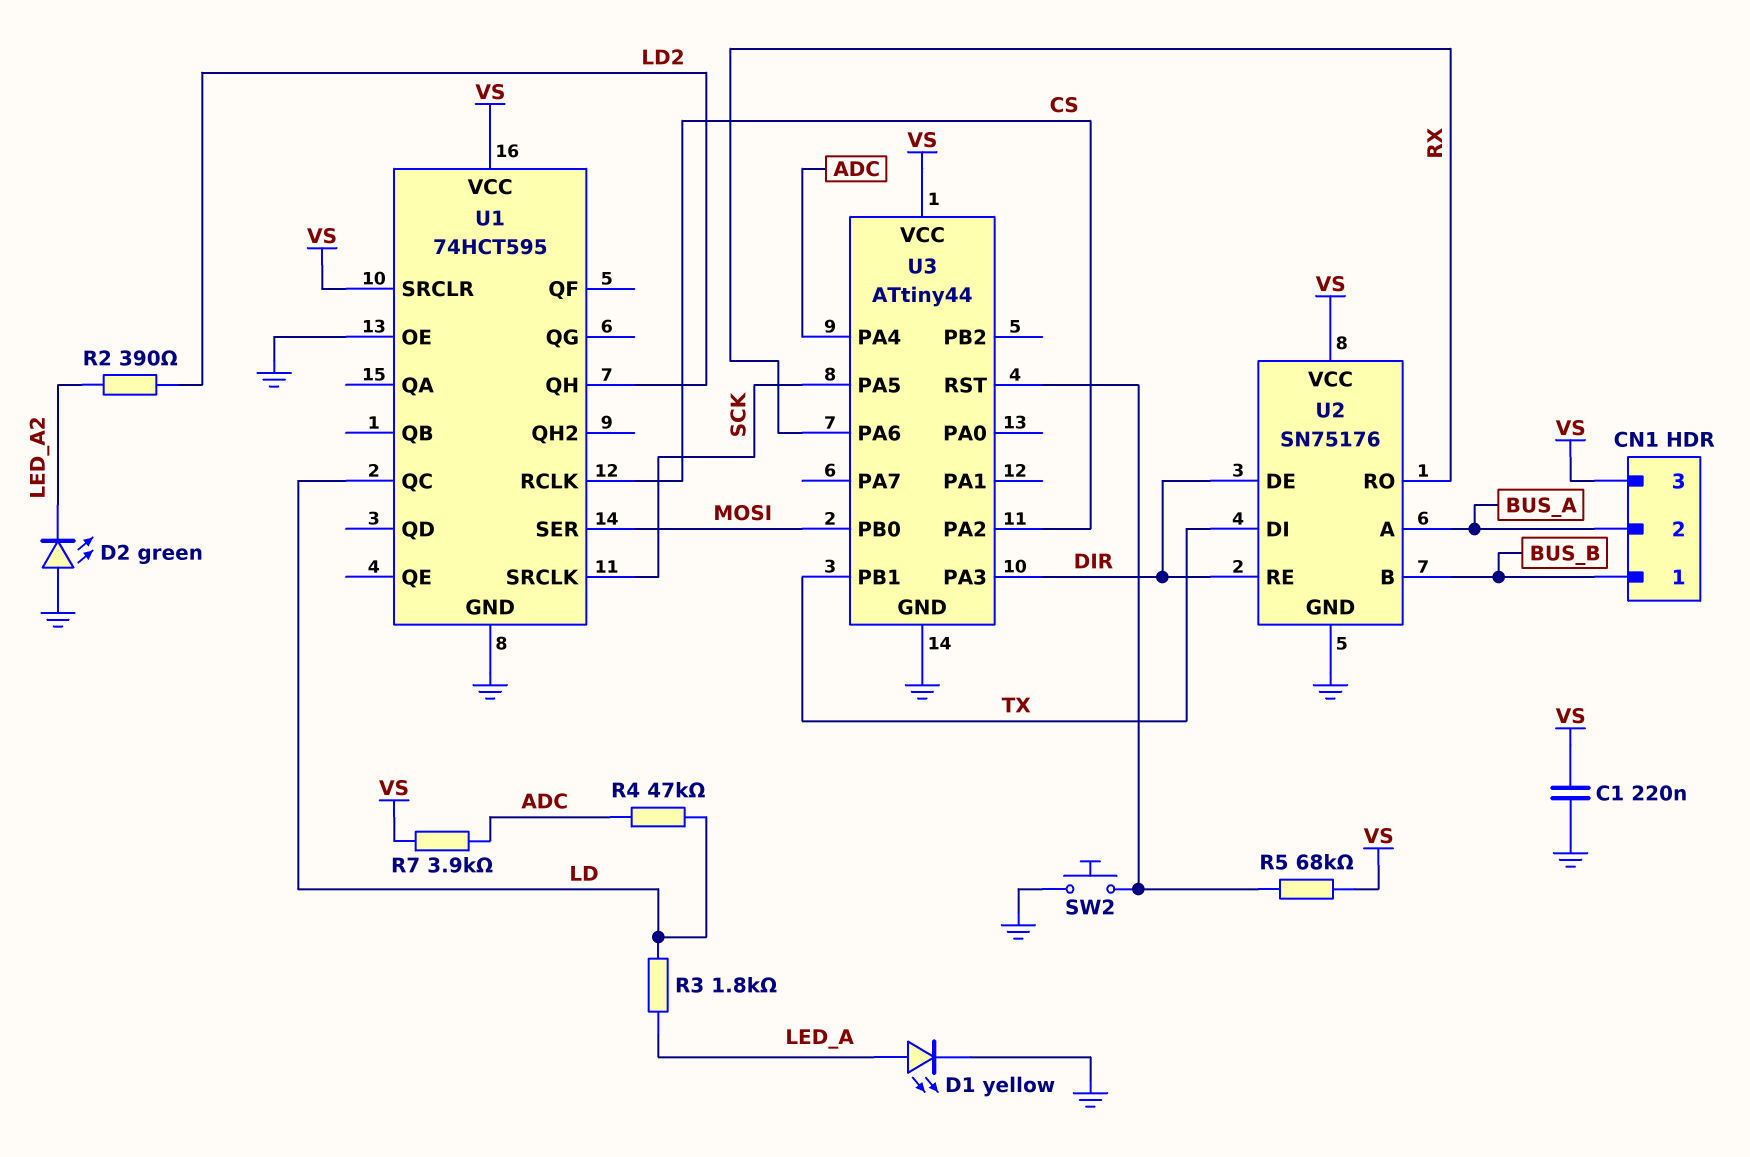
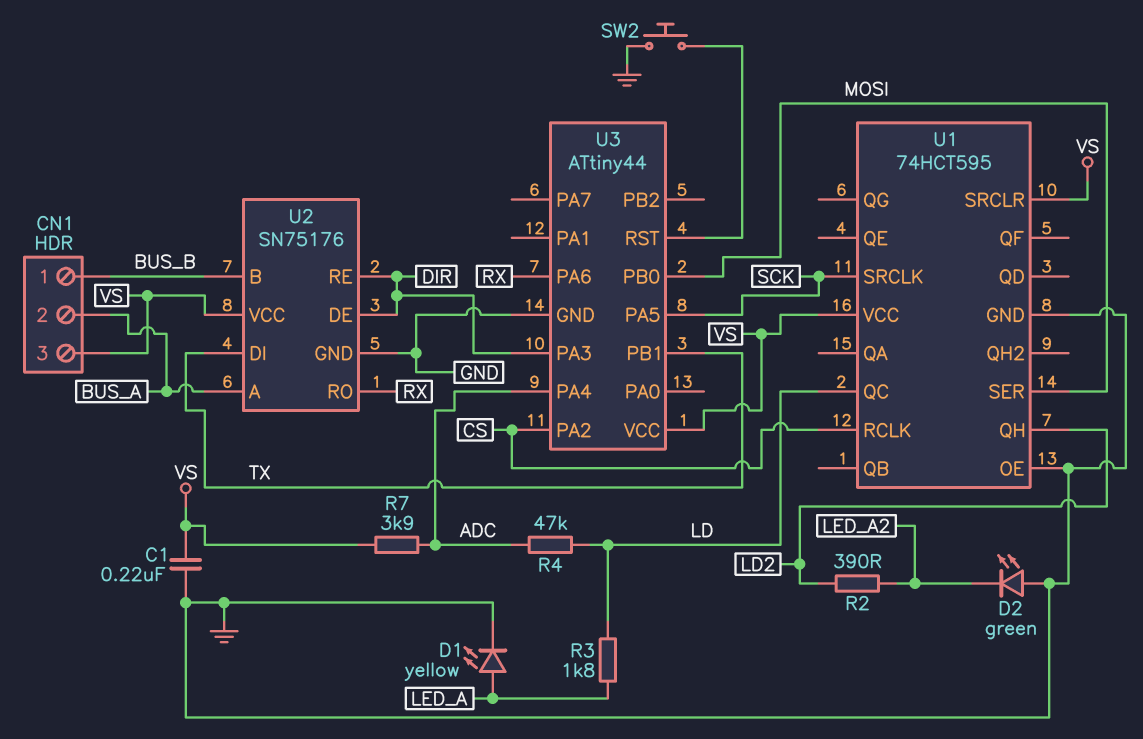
R5: 68k (U3/RST, VS) -> none

